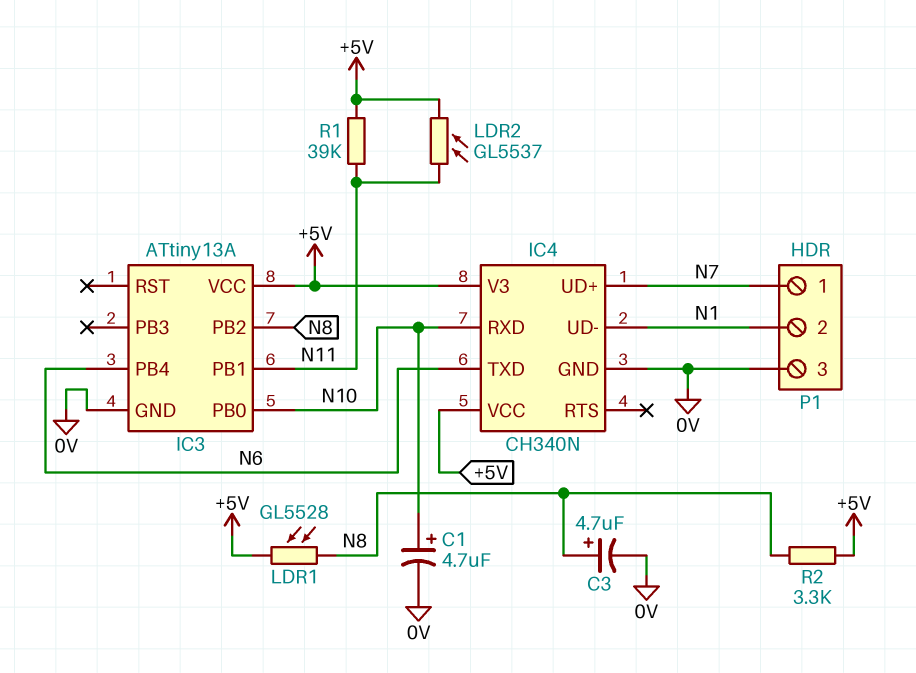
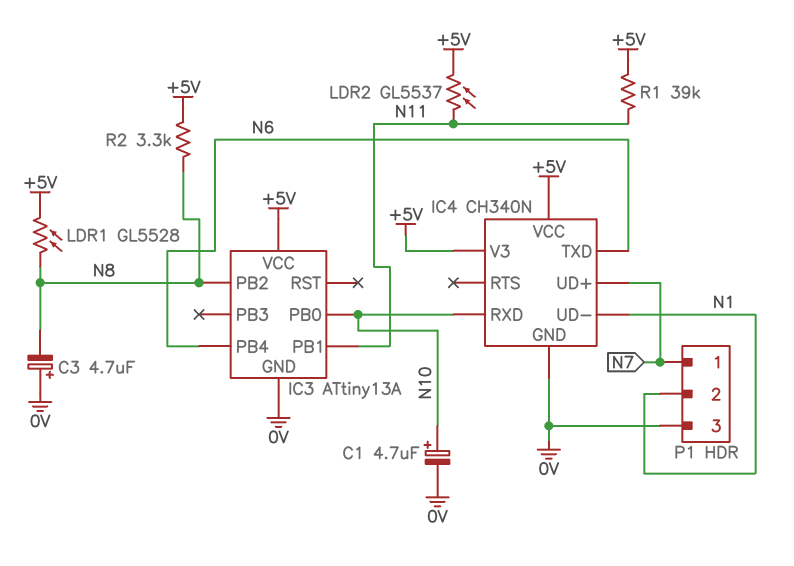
C3: 4.7uF (plus N8, minus 0V) -> 4.7uF (plus 0V, minus N8)

